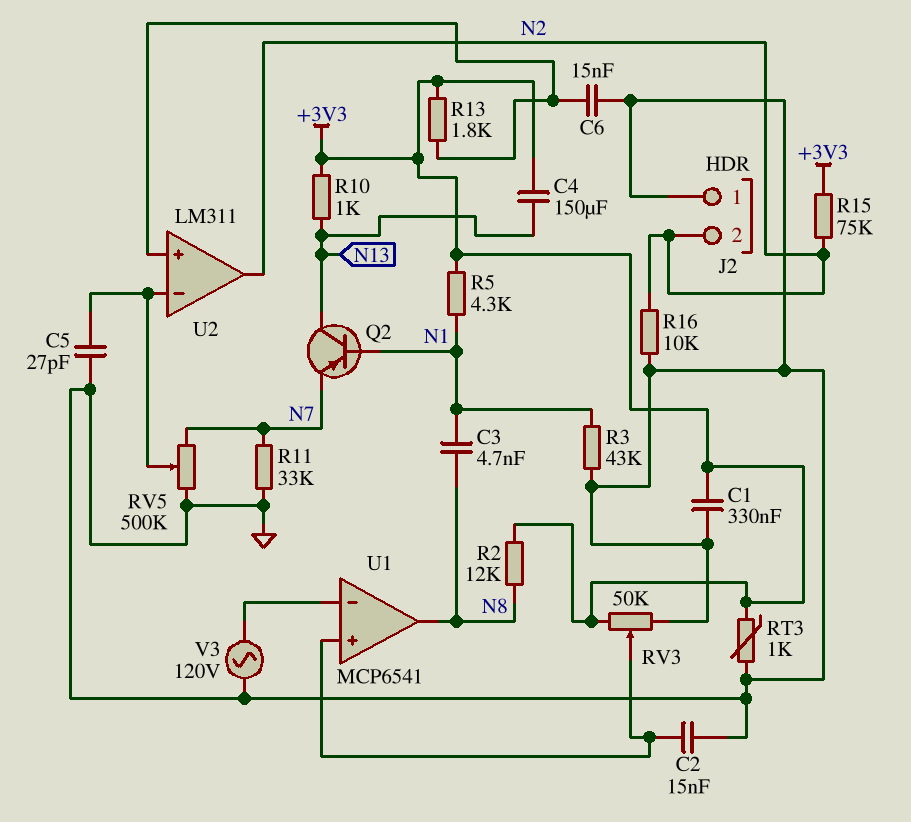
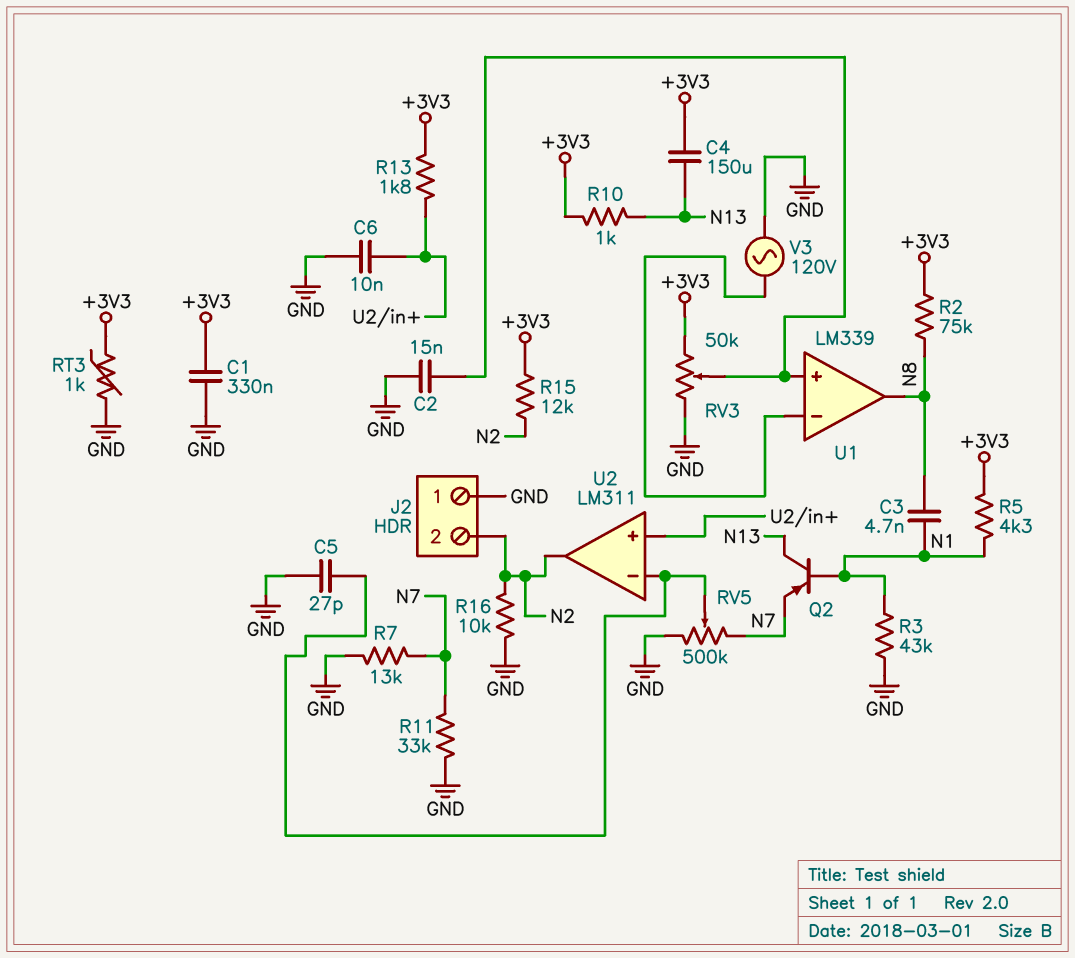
C6: 15nF (GND, U2/in+) -> 10nF (GND, U2/in+)
R2: 12k (+3V3, N8) -> 75k (+3V3, N8)
R7: none -> 13k (GND, N7)
R15: 75k (+3V3, N2) -> 12k (+3V3, N2)
U1: MCP6541 -> LM339

